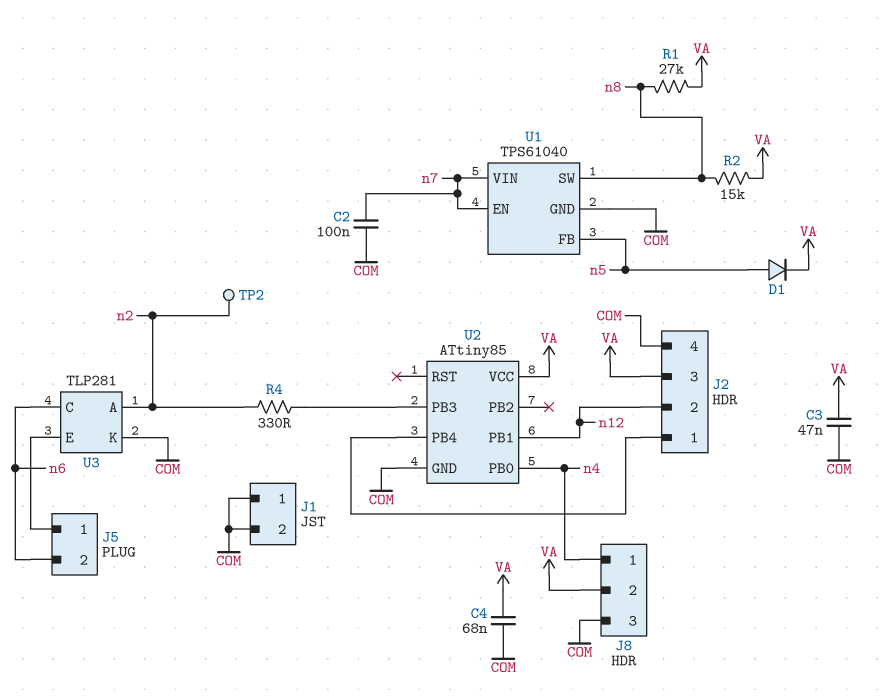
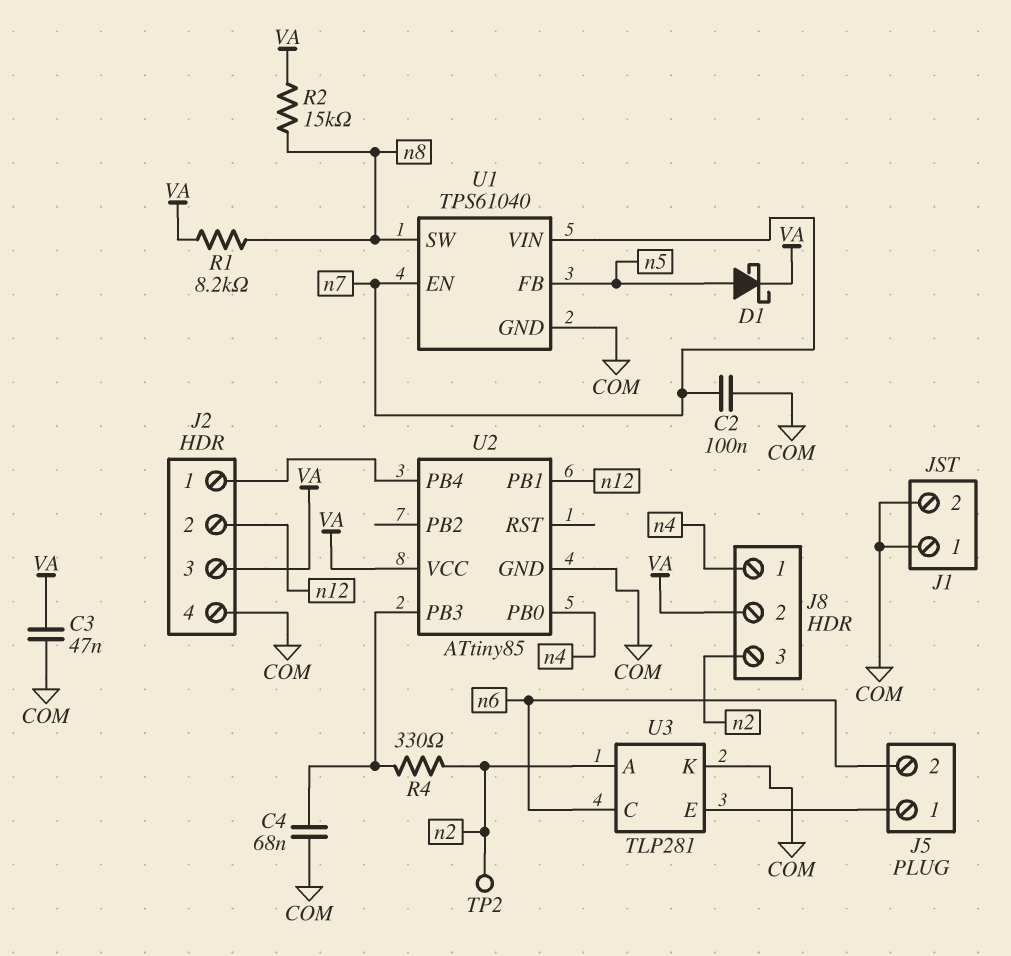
C4: 68nF (COM, VA) -> 68nF (COM, U2/PB3)
D1: diode (A n5, K VA) -> schottky (A n5, K VA)
J8 pin 3: COM -> n2
R1: 27k (VA, n8) -> 8.2k (VA, n8)

